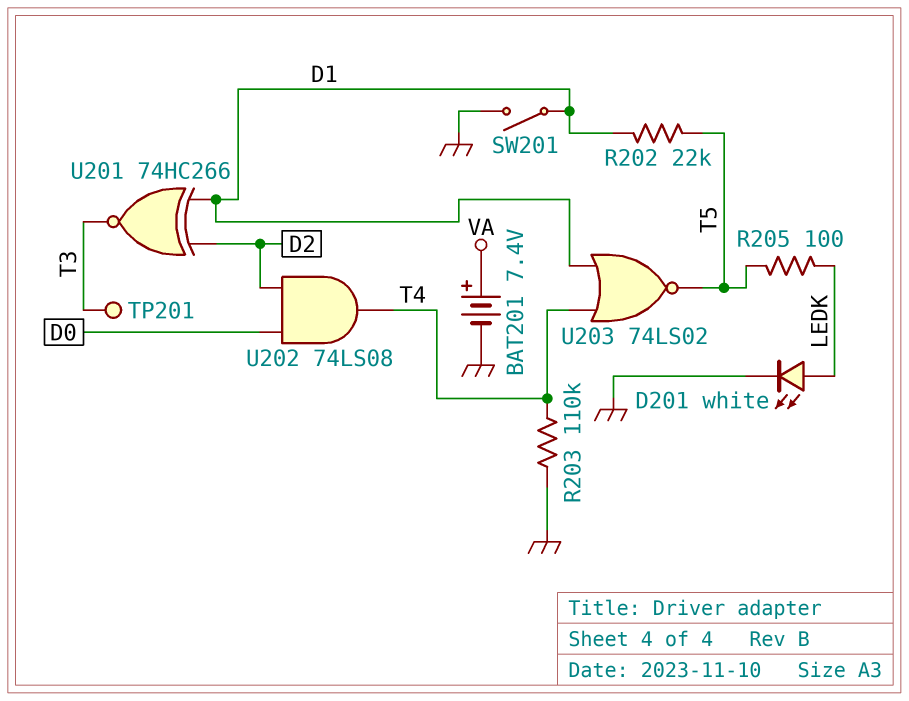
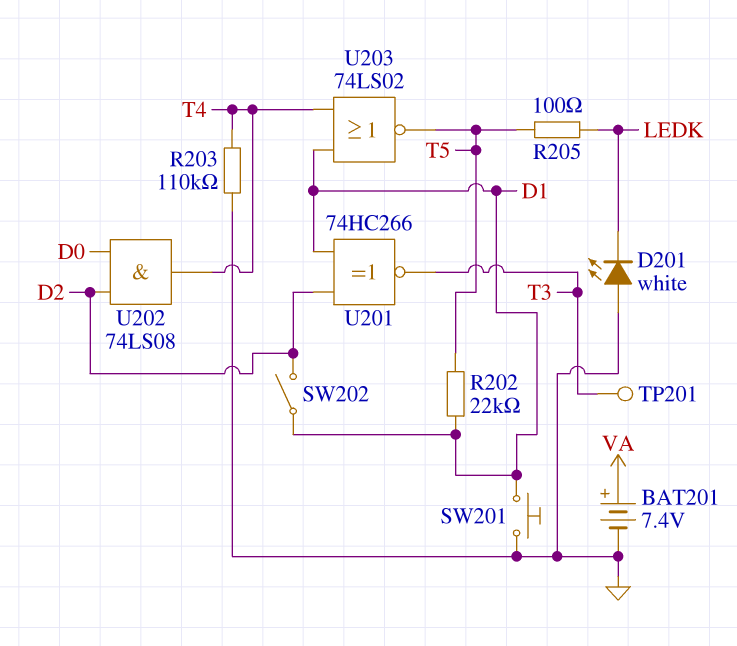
D201: LED white (A LEDK, K GND) -> LED white (A GND, K LEDK)
SW201: switch (D1, GND) -> button (D1, GND)
SW202: none -> switch (D1, D2)

